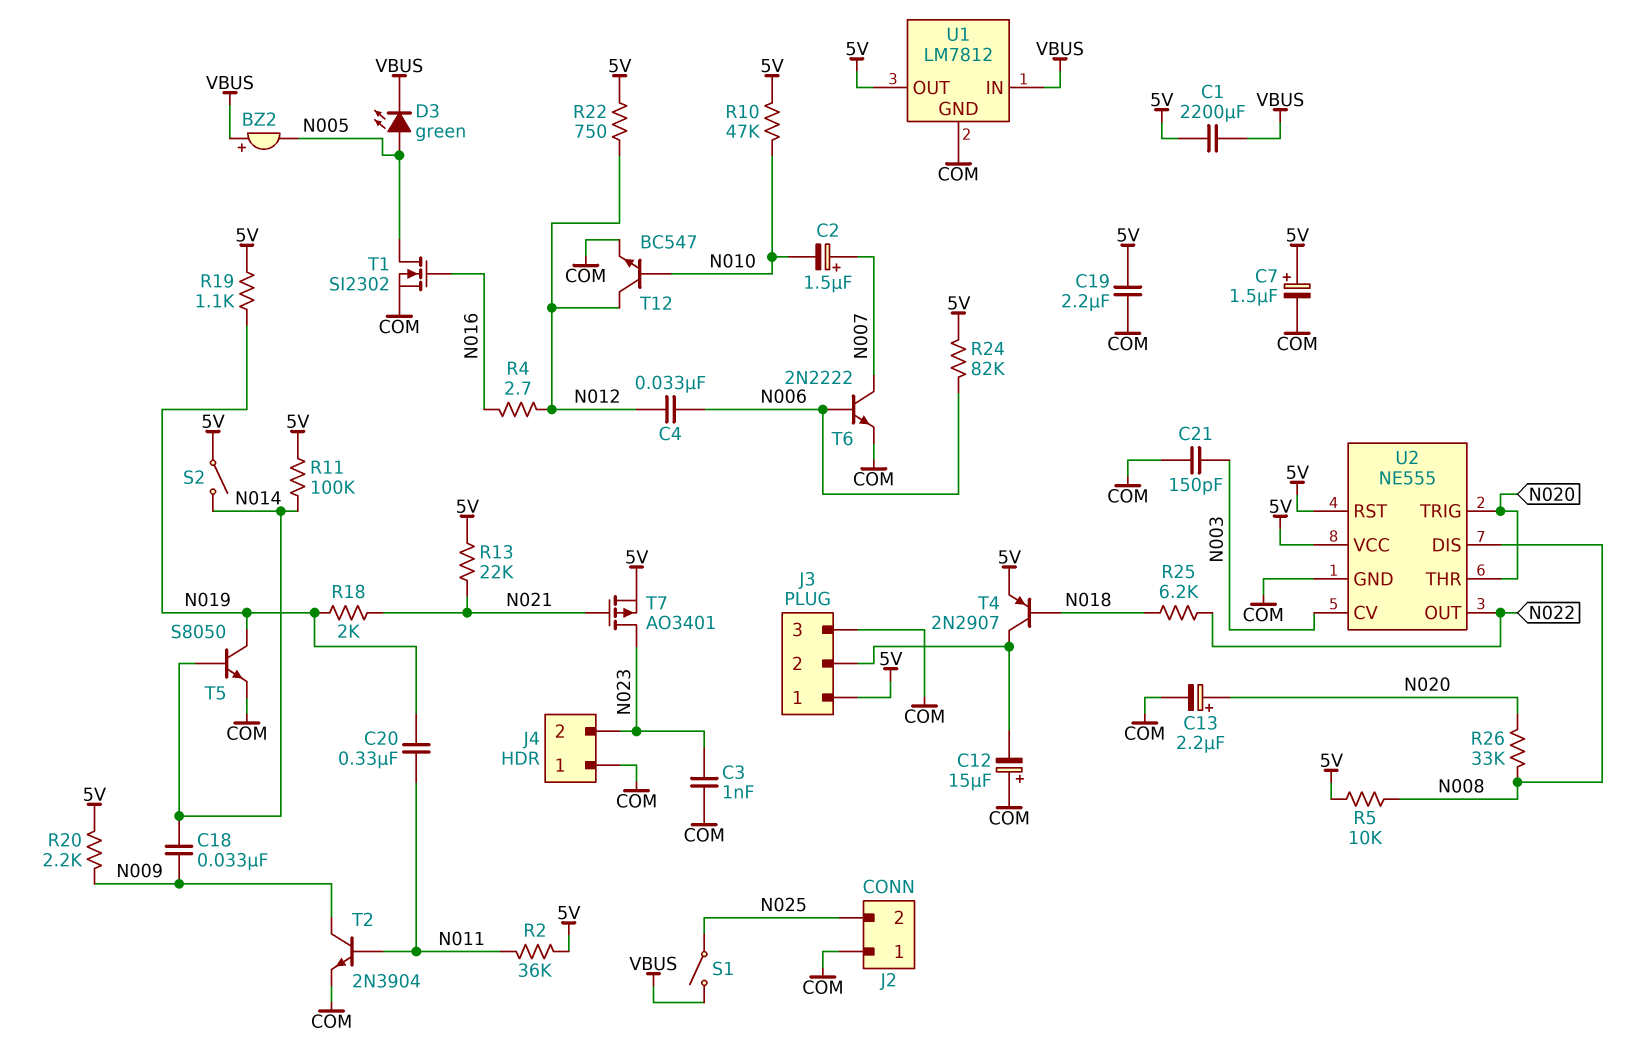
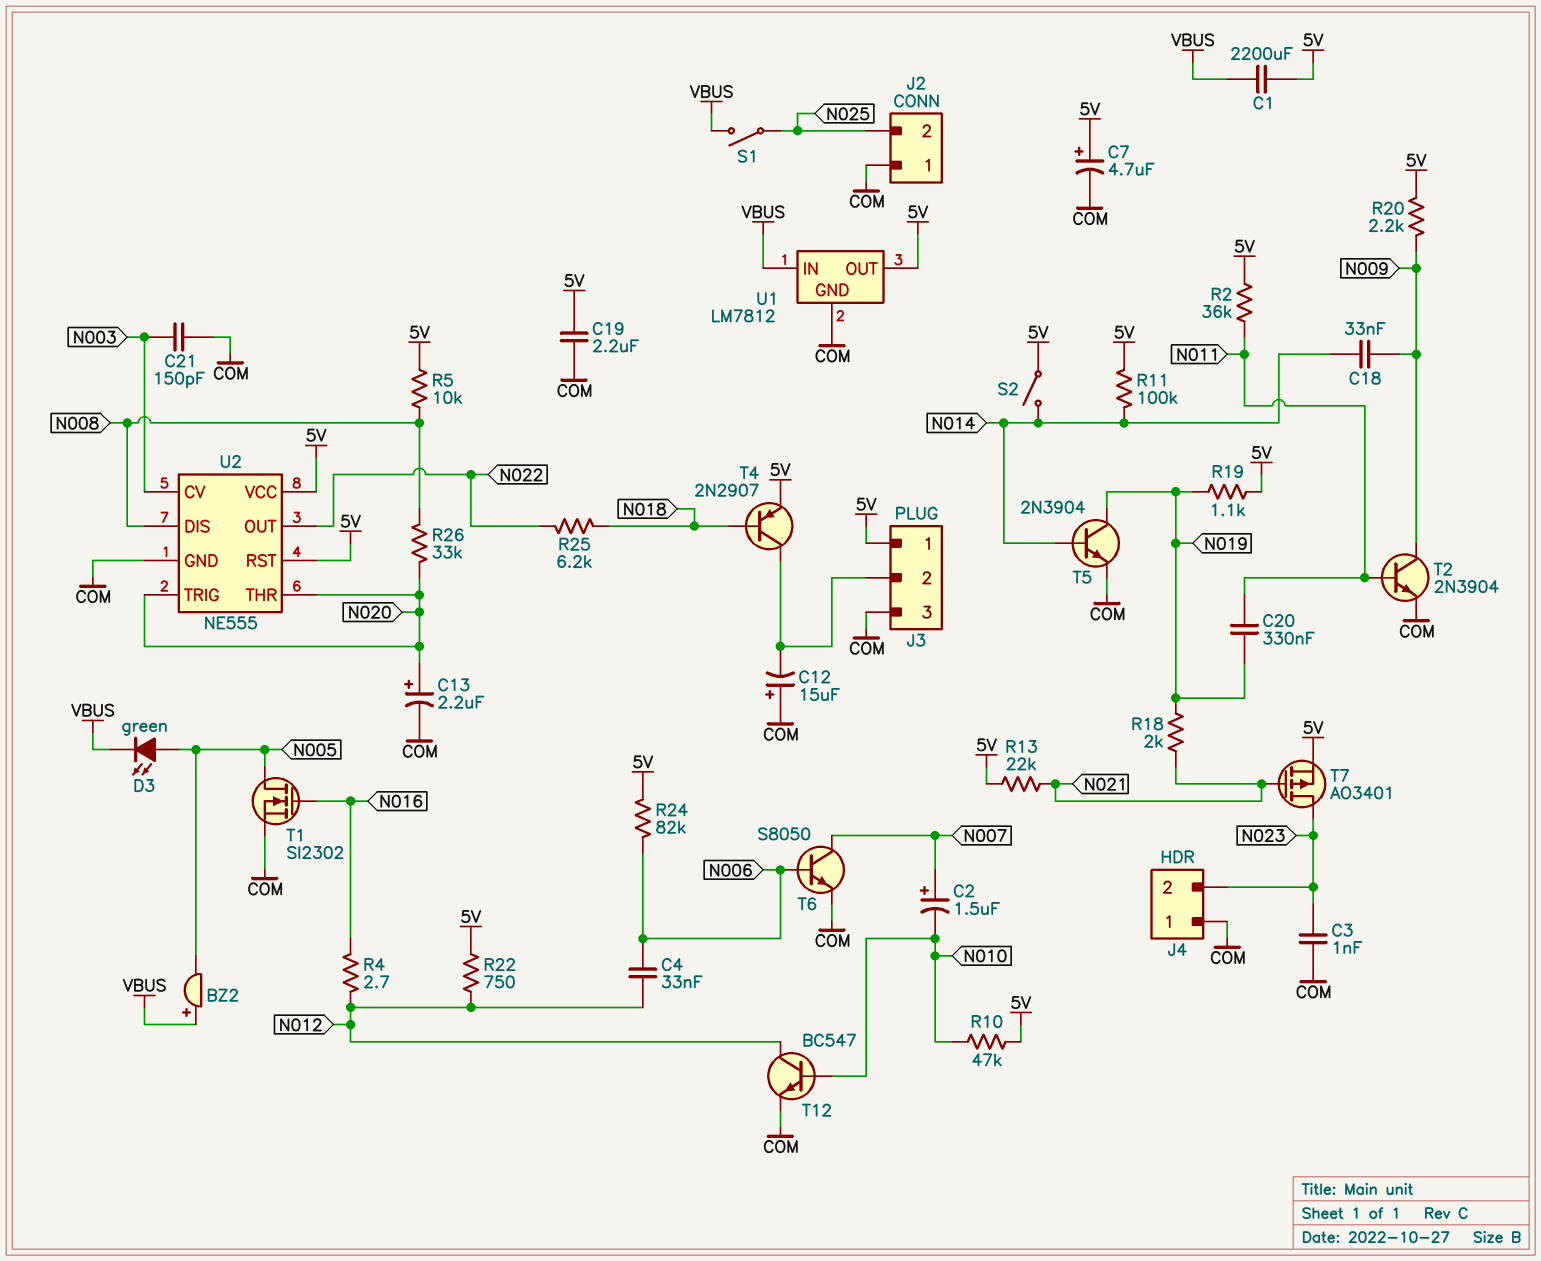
C7: 1.5uF (plus 5V, minus COM) -> 4.7uF (plus 5V, minus COM)
T5: NPN S8050 (B N014, C N019, E COM) -> NPN 2N3904 (B N014, C N019, E COM)
T6: NPN 2N2222 (B N006, C N007, E COM) -> NPN S8050 (B N006, C N007, E COM)

